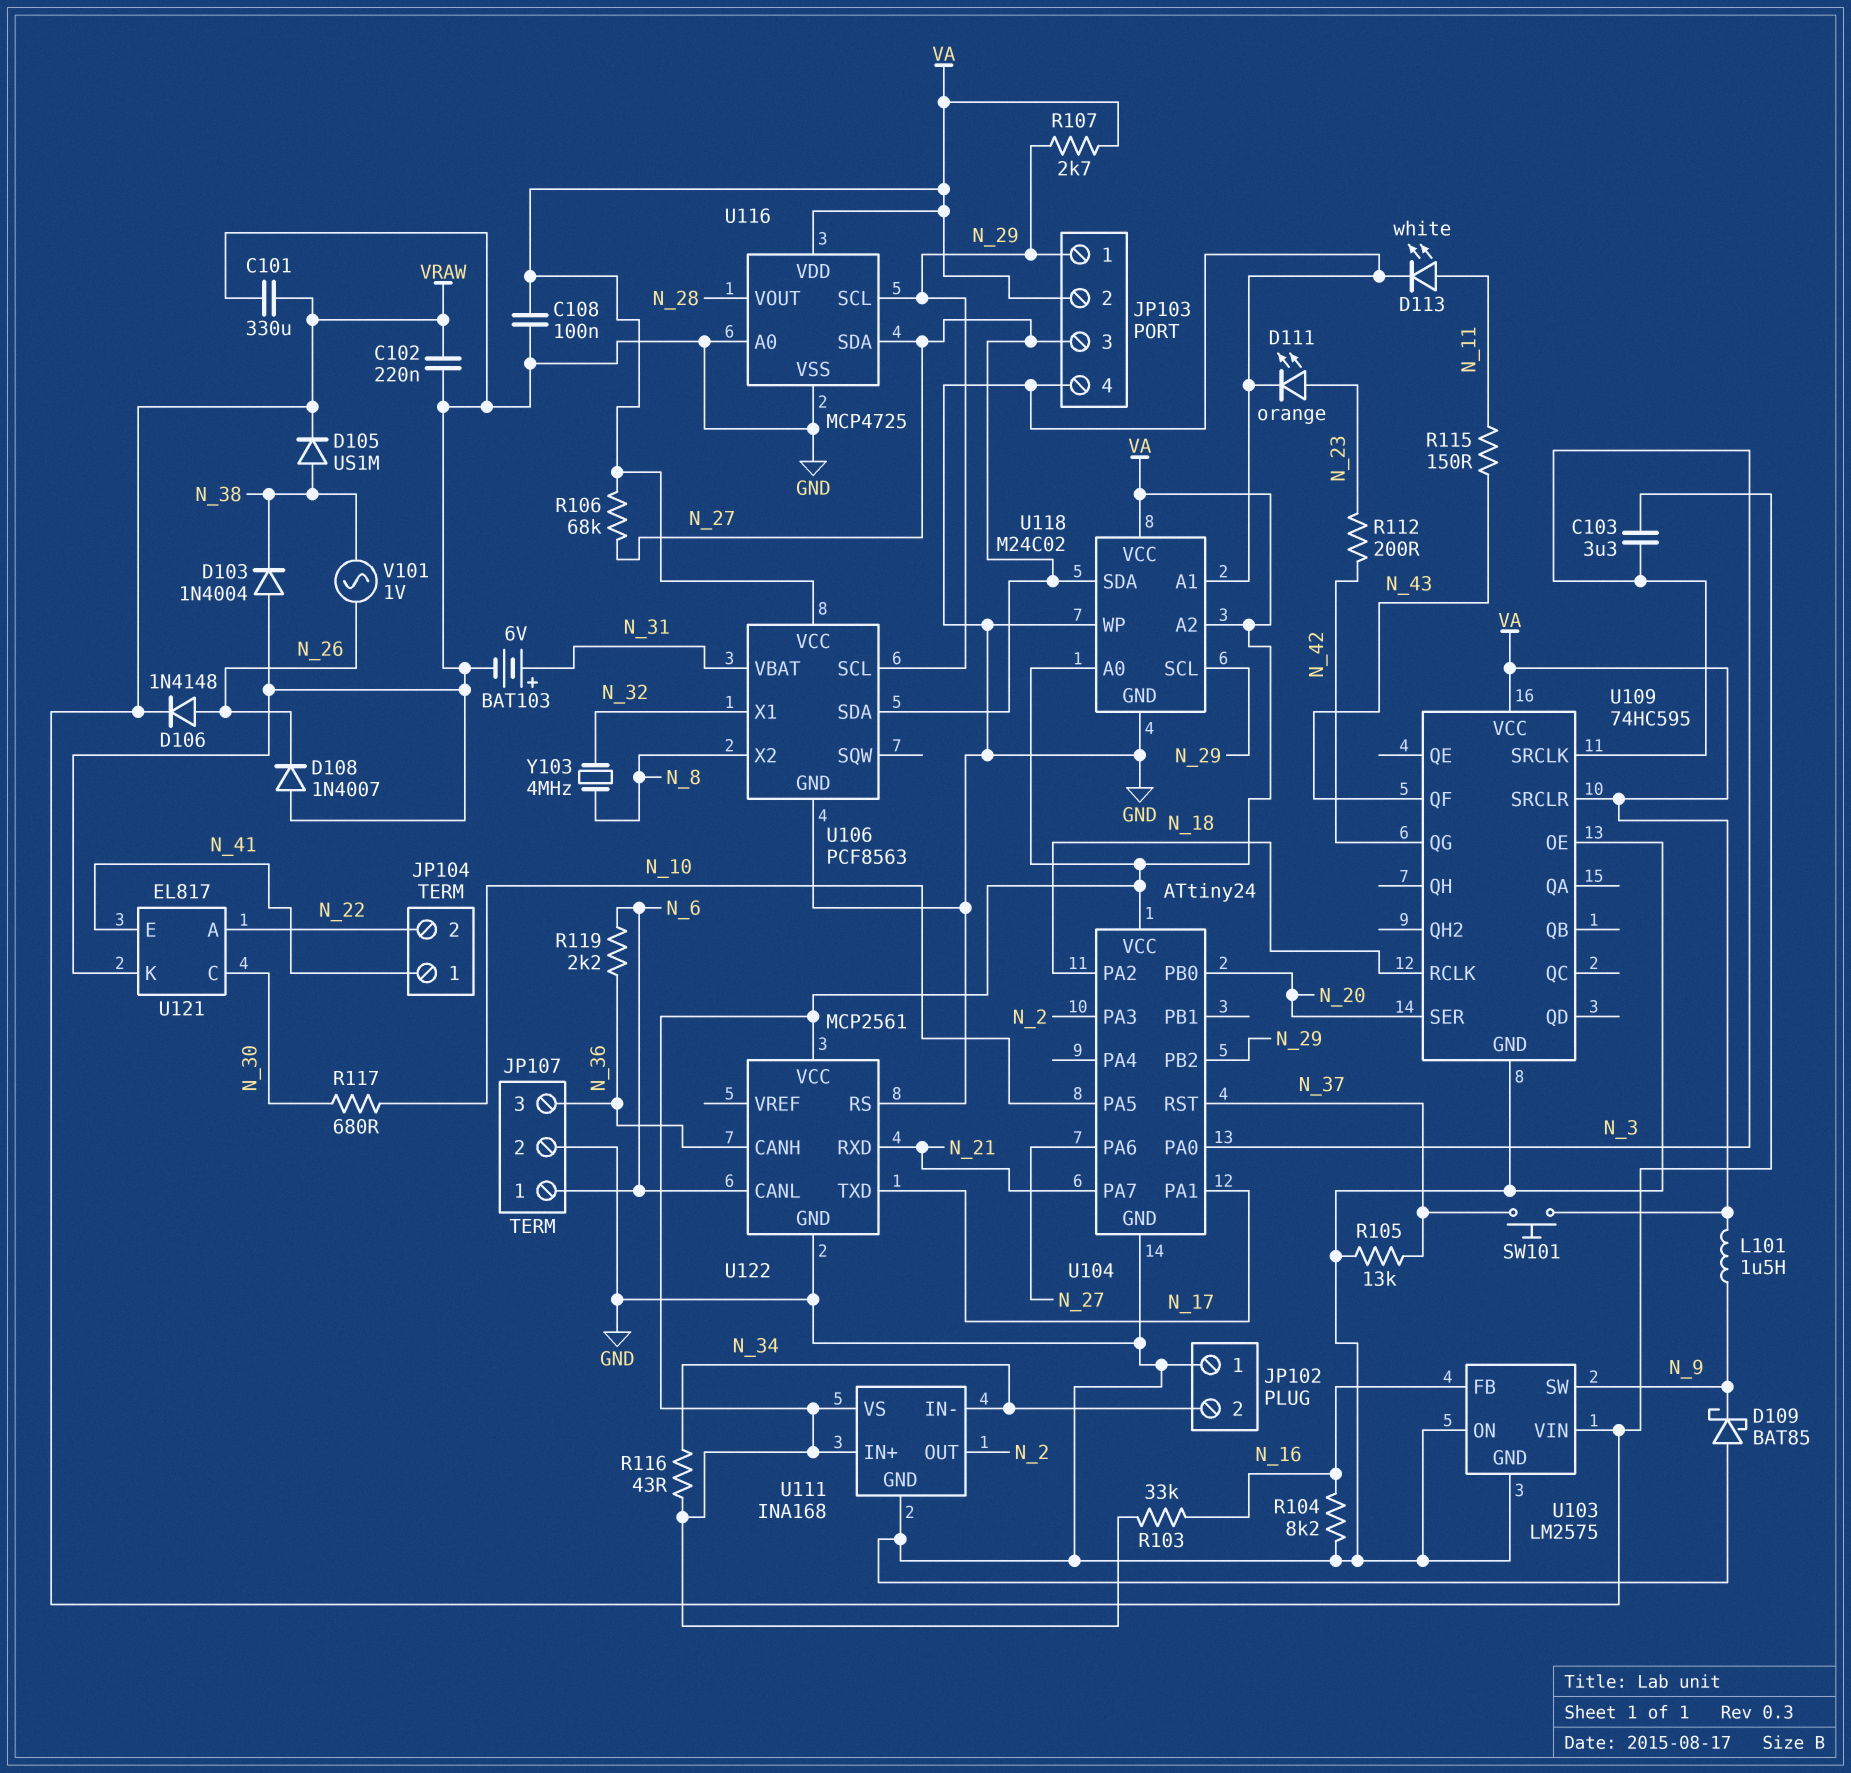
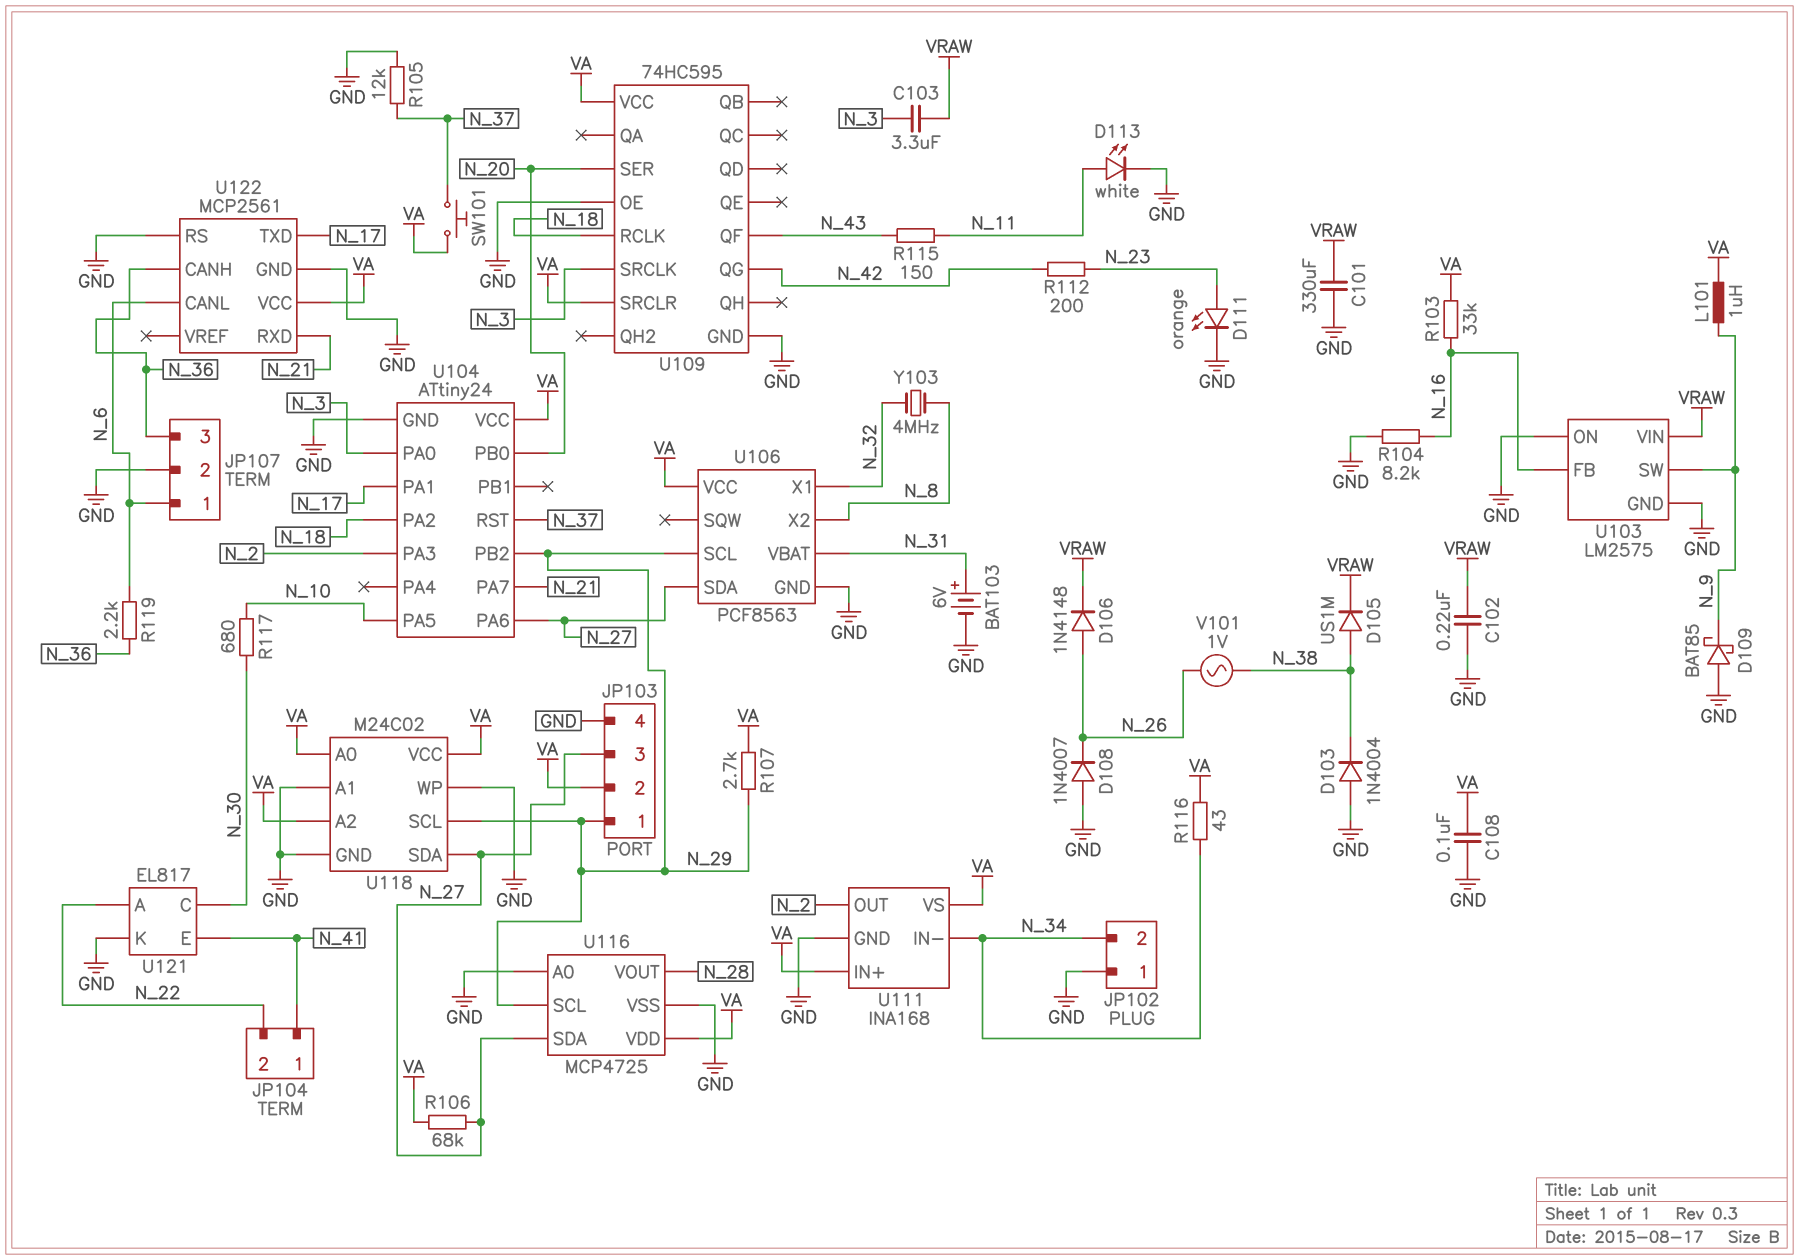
L101: 1.5uH (N_9, VA) -> 1uH (N_9, VA)
R105: 13k (GND, N_37) -> 12k (GND, N_37)

